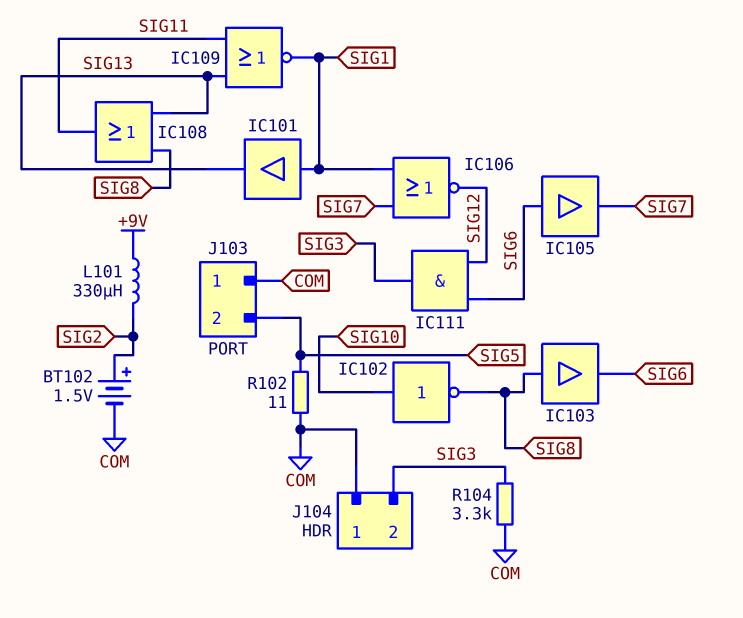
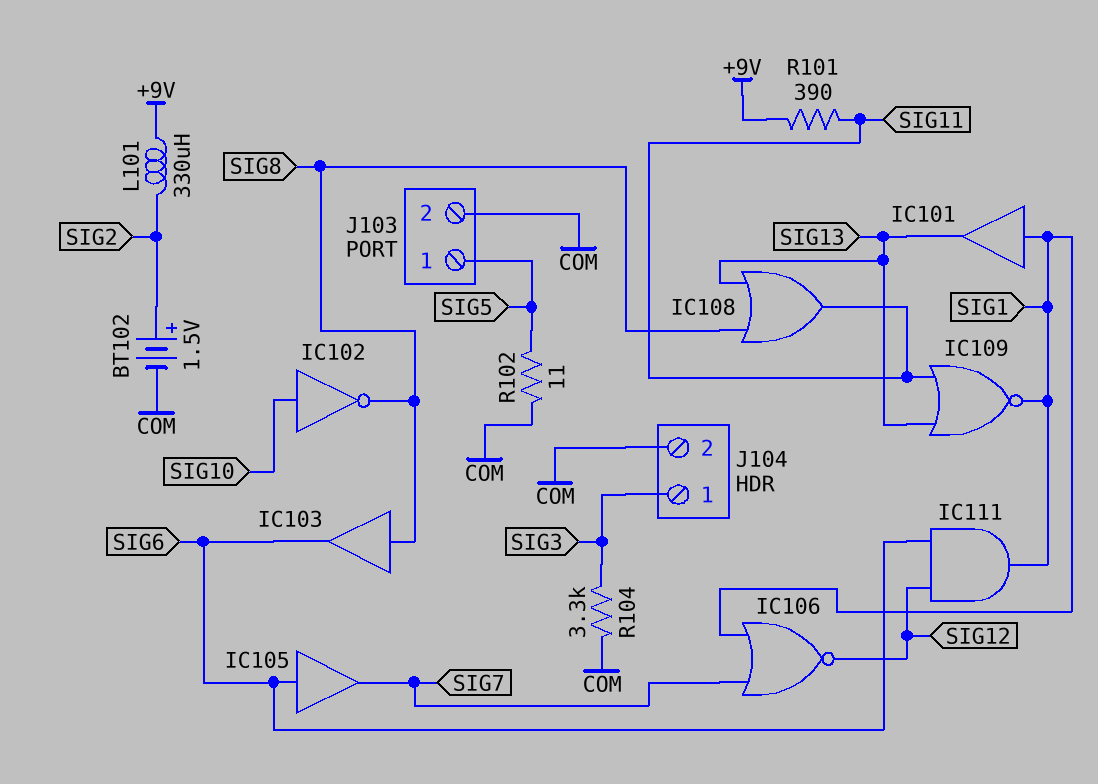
IC111: AND (in SIG6, in SIG12, out SIG3) -> AND (in SIG6, in SIG12, out SIG1)
J103 pin 1: COM -> SIG5
J103 pin 2: SIG5 -> COM
J104 pin 1: COM -> SIG3
J104 pin 2: SIG3 -> COM
R101: none -> 390 (+9V, SIG11)

